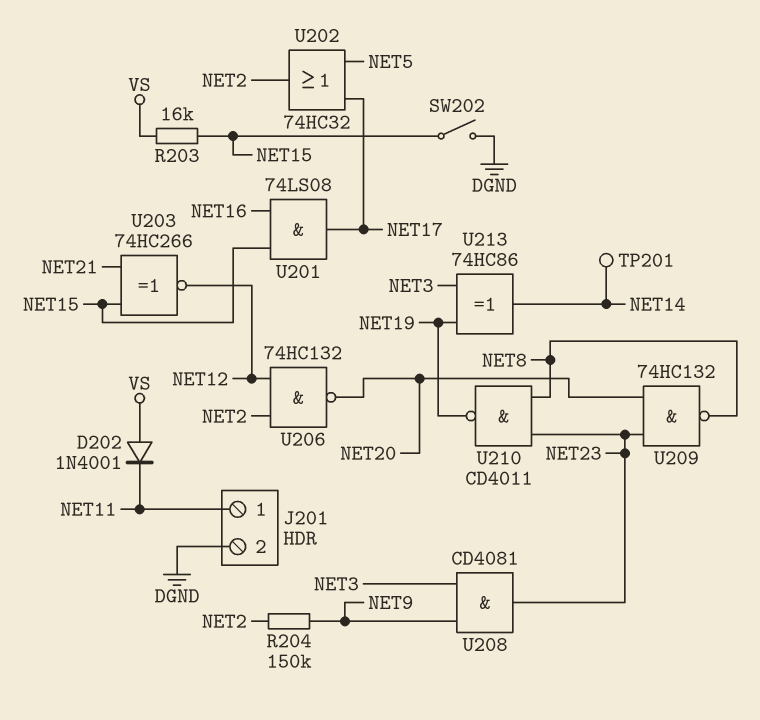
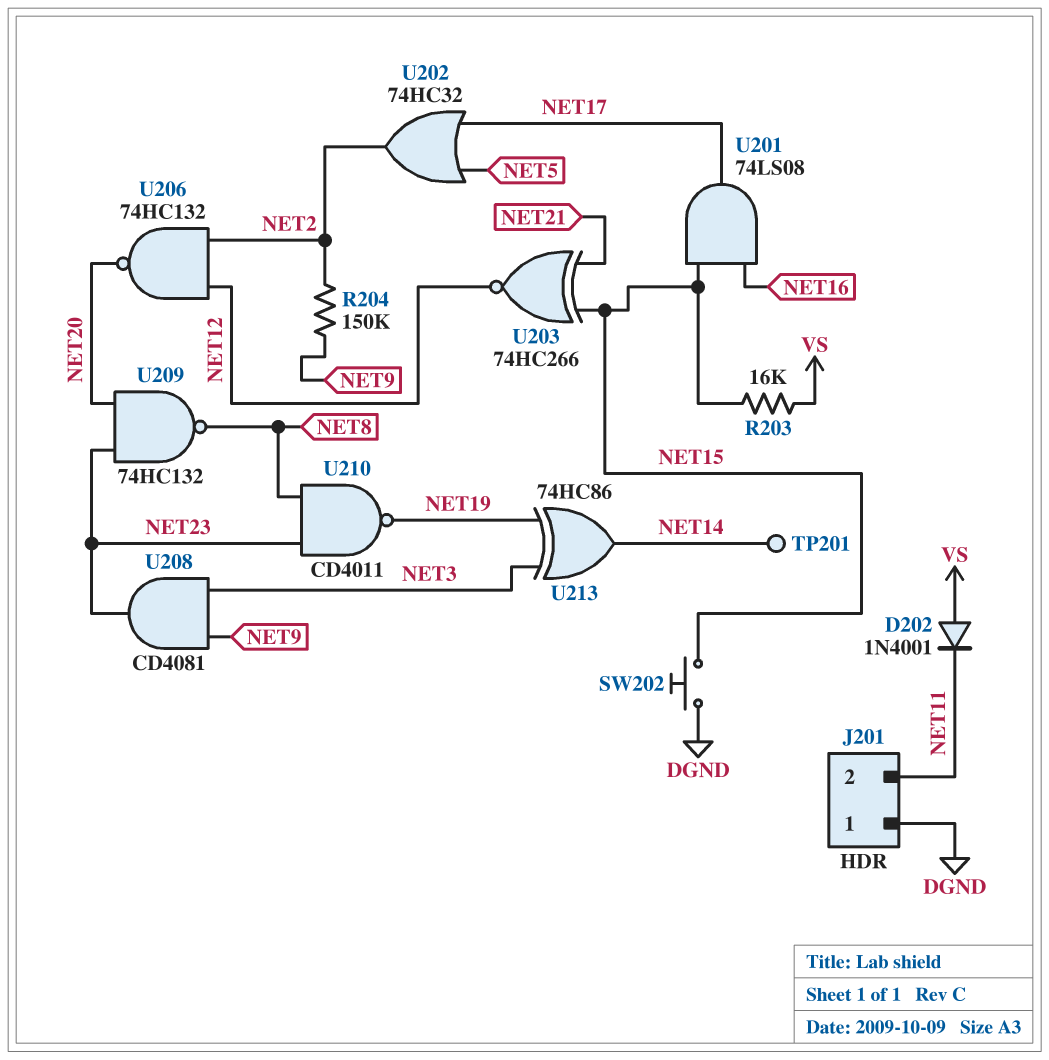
J201 pin 1: NET11 -> DGND
J201 pin 2: DGND -> NET11
SW202: switch (DGND, NET15) -> button (DGND, NET15)

